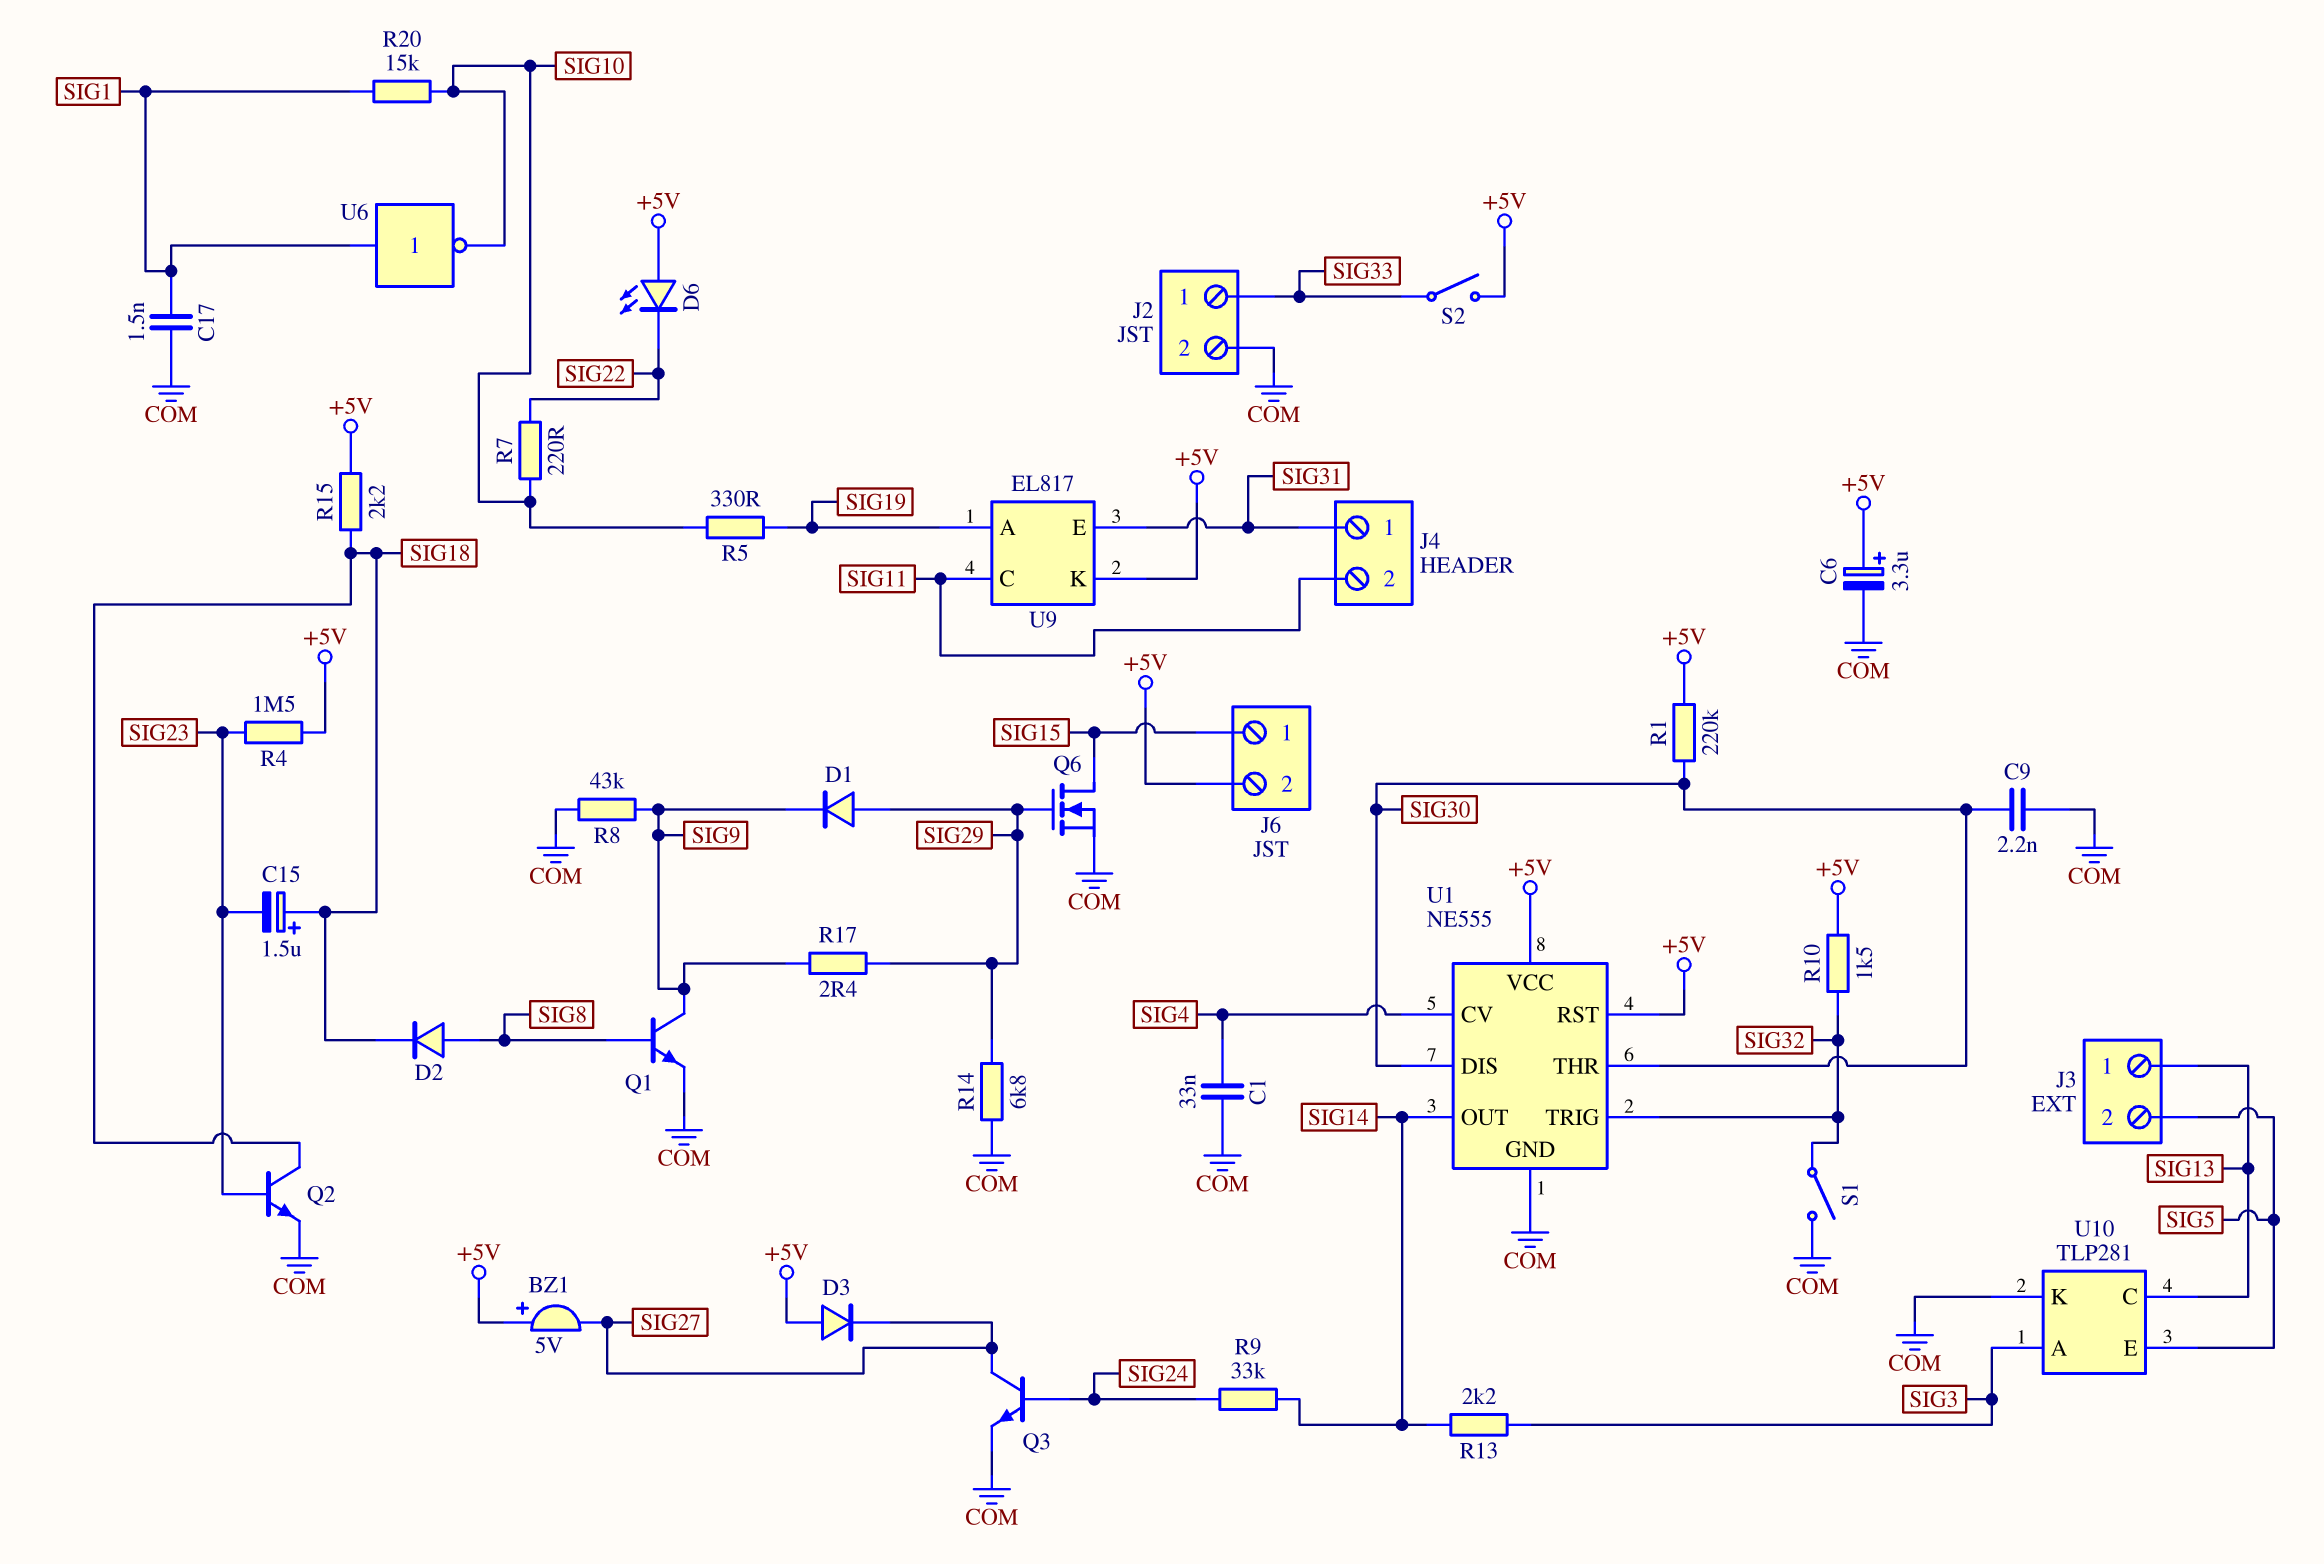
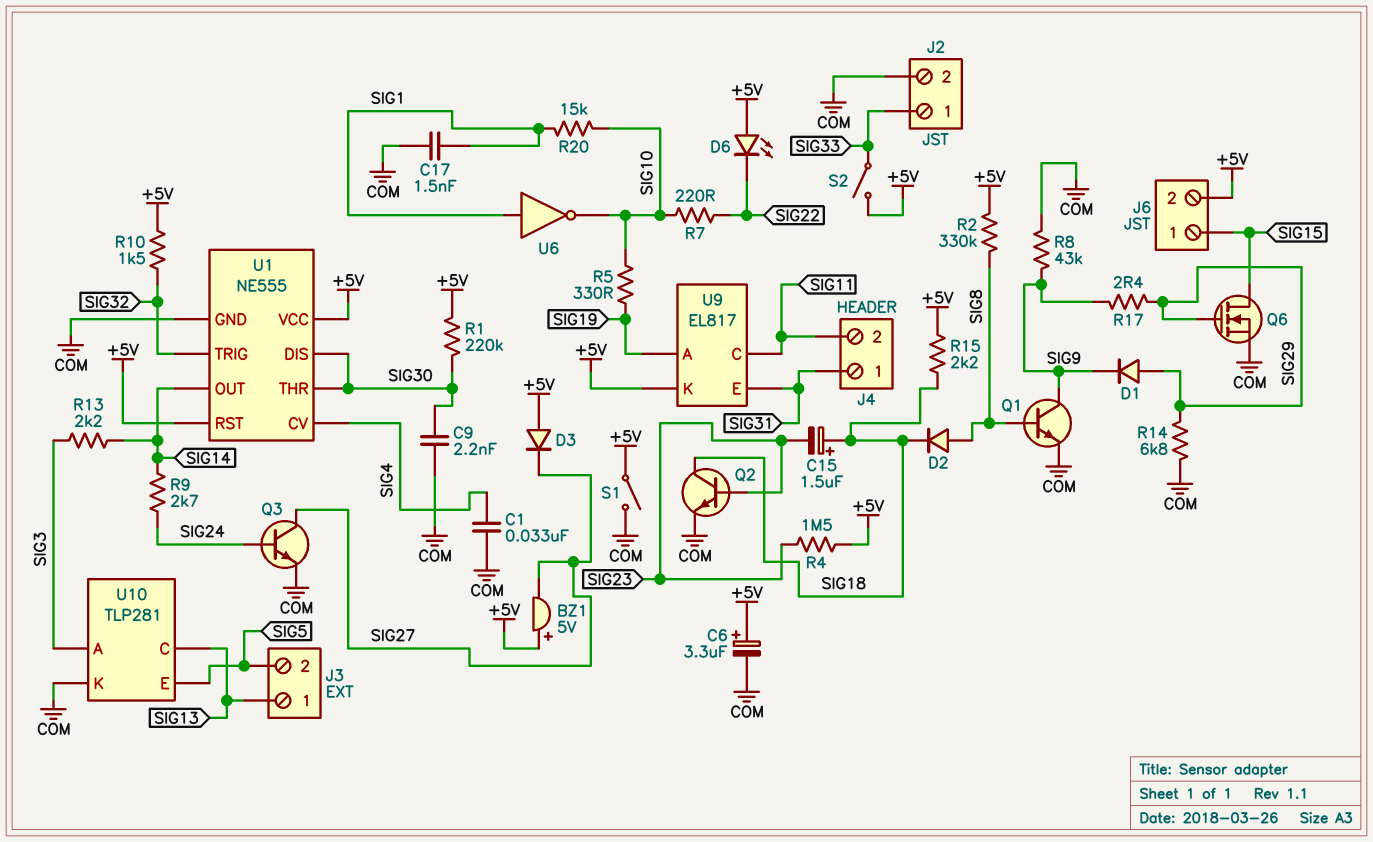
R2: none -> 330k (+5V, SIG8)
R9: 33k (SIG14, SIG24) -> 2.7k (SIG14, SIG24)
S1: switch (COM, SIG32) -> switch (+5V, COM)

